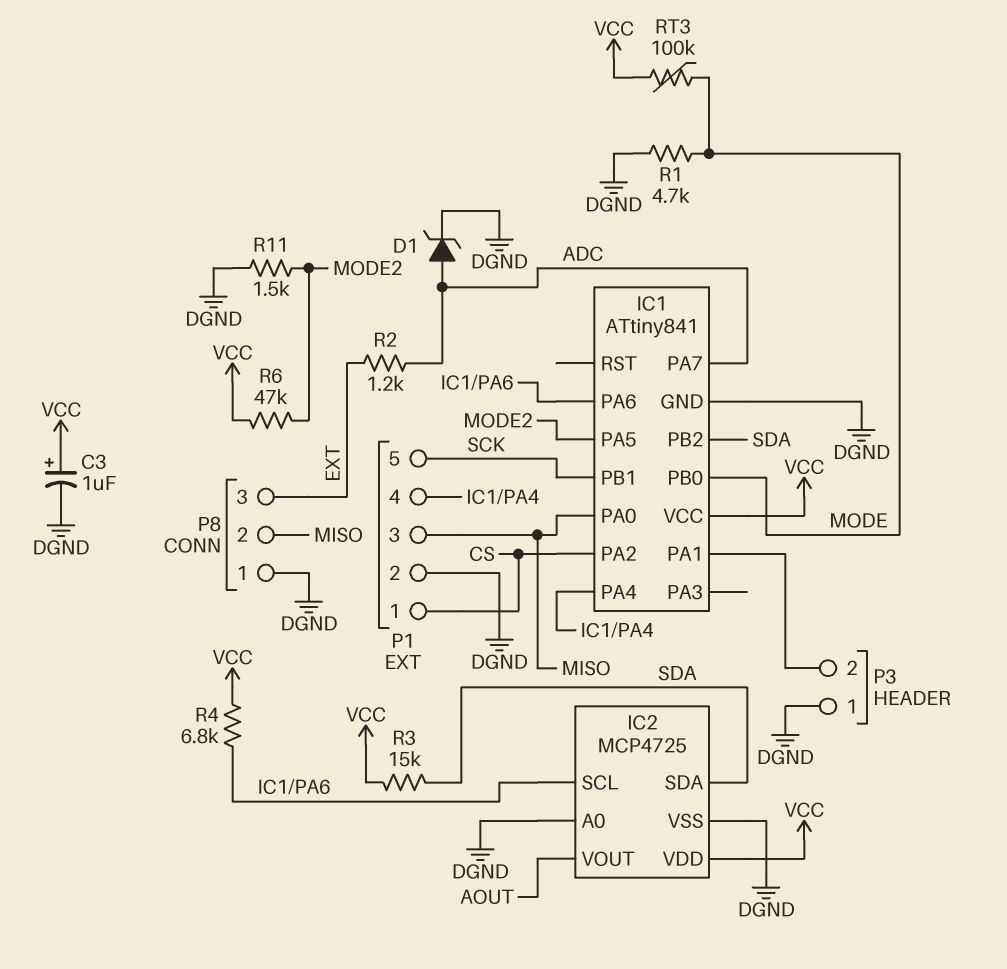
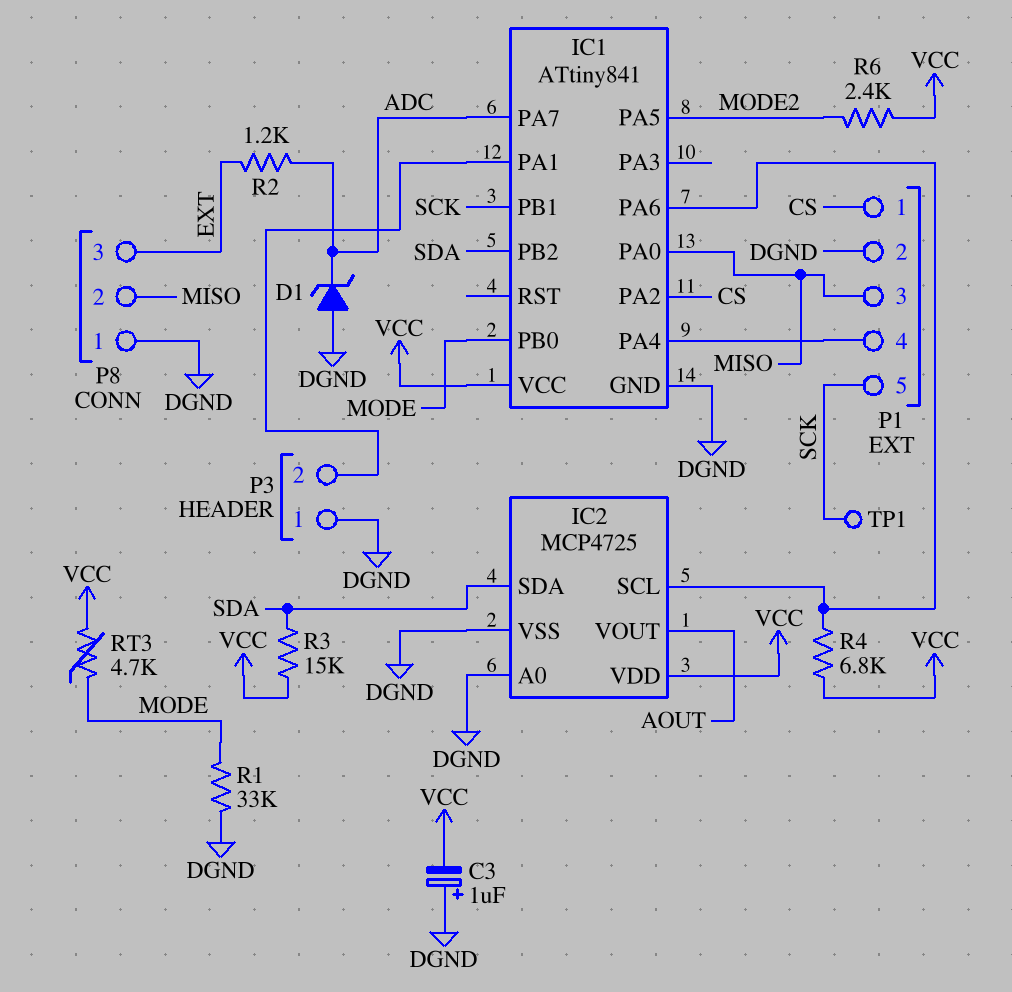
C3: 1uF (plus VCC, minus DGND) -> 1uF (plus DGND, minus VCC)
D1: zener (A ADC, K DGND) -> zener (A DGND, K ADC)
R1: 4.7k (DGND, MODE) -> 33k (DGND, MODE)
R6: 47k (MODE2, VCC) -> 2.4k (MODE2, VCC)
R11: 1.5k (DGND, MODE2) -> none
RT3: 100k (MODE, VCC) -> 4.7k (MODE, VCC)
TP1: none -> test point (SCK)

